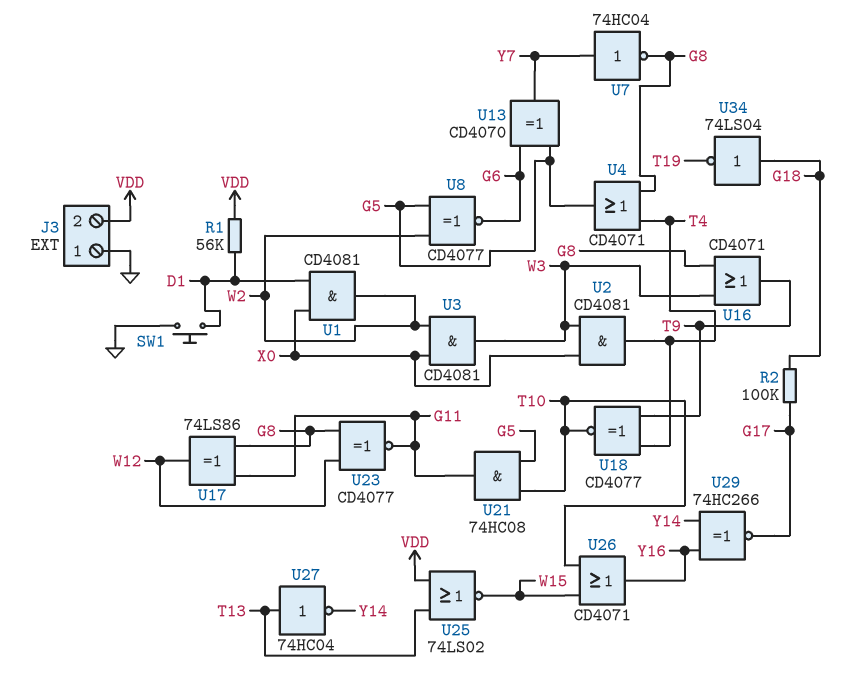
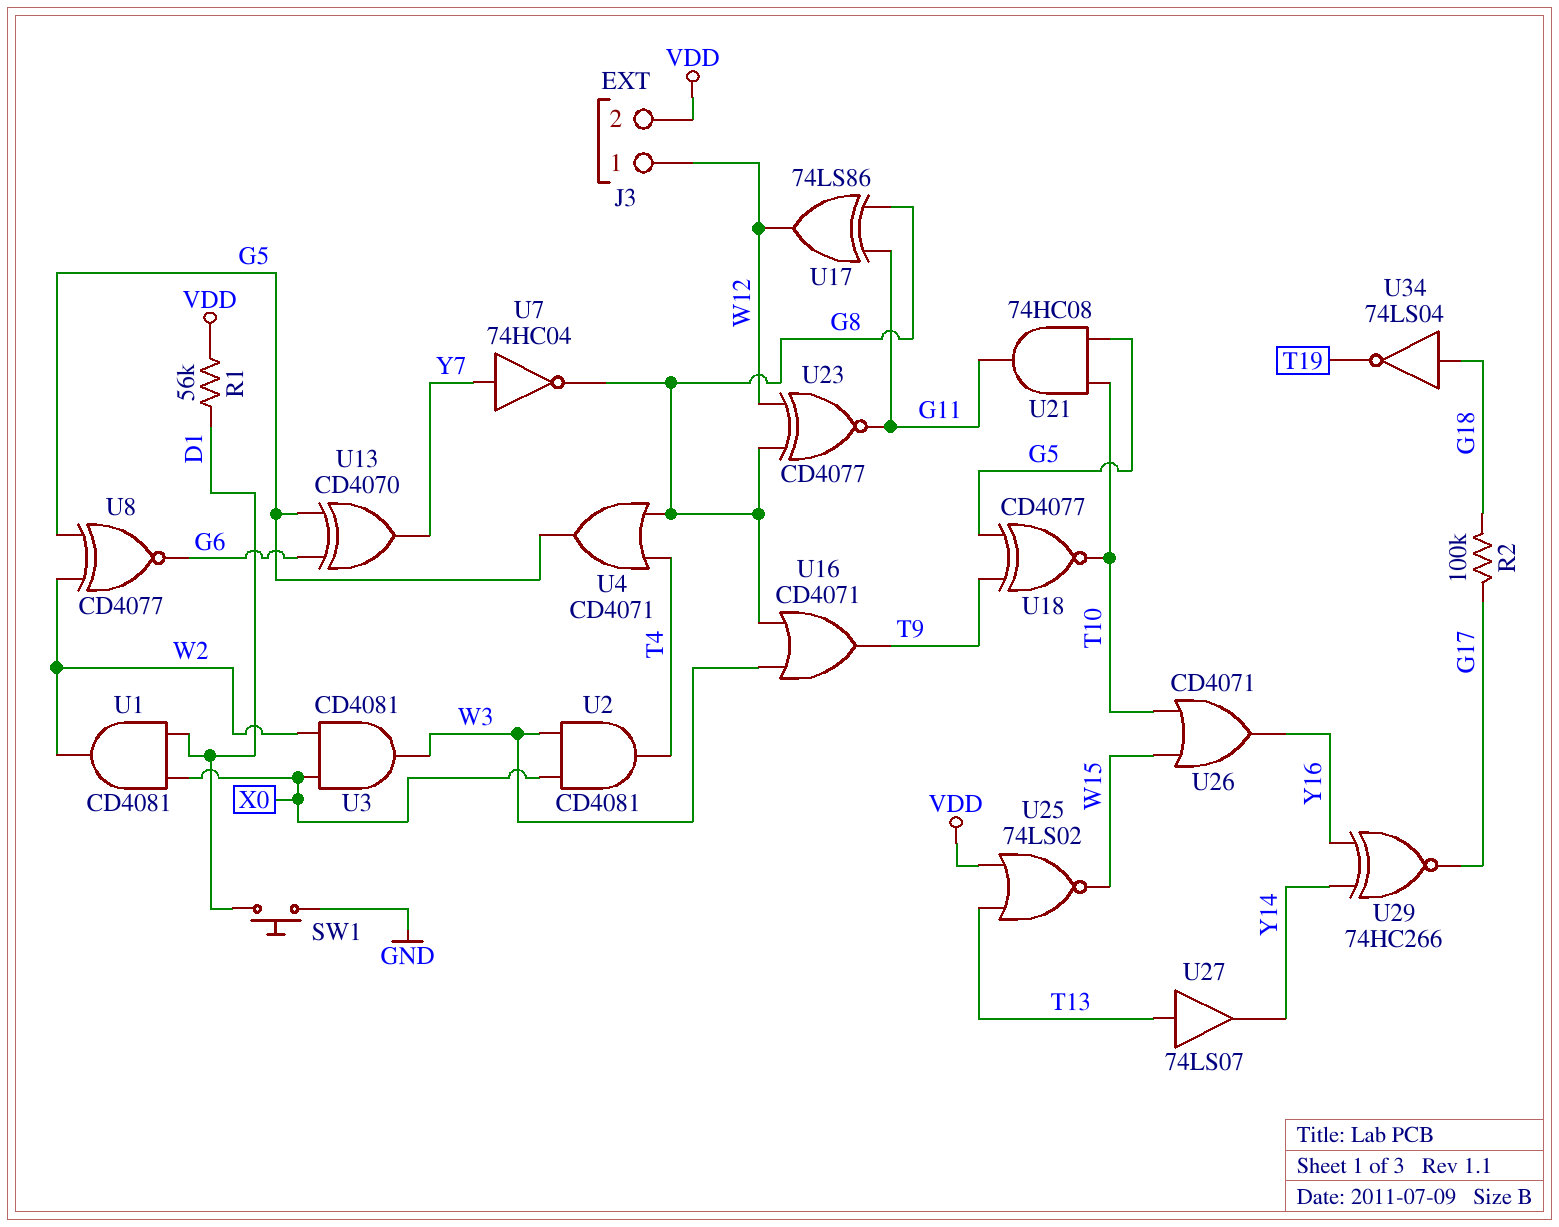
J3 pin 1: GND -> W12
U18: XNOR CD4077 (in T4, in T9, out T10) -> XNOR CD4077 (in G5, in T9, out T10)
U27: NOT 74HC04 (in T13, out Y14) -> buffer 74LS07 (in T13, out Y14)

